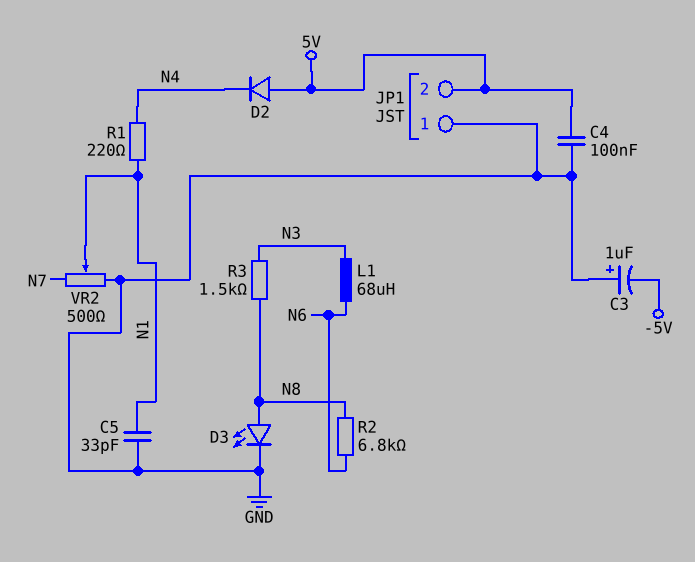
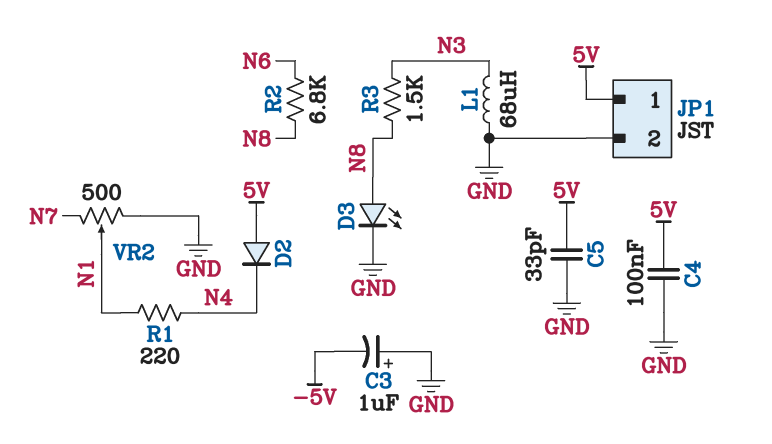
C5: 33pF (GND, N1) -> 33pF (5V, GND)
JP1 pin 1: GND -> 5V
JP1 pin 2: 5V -> GND
L1: 68uH (N3, N6) -> 68uH (GND, N3)

